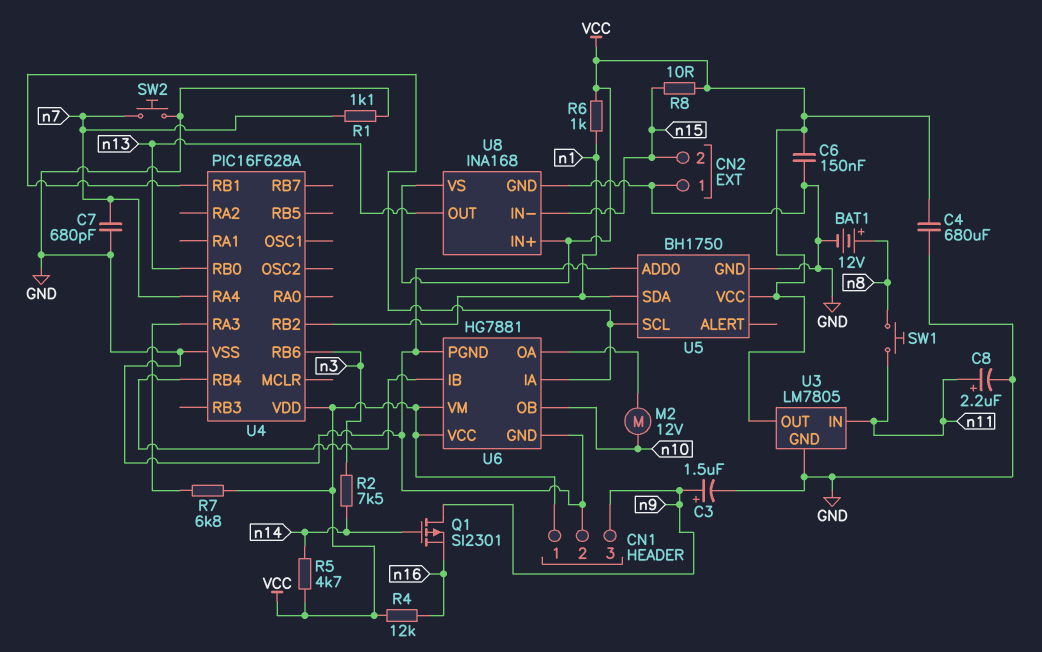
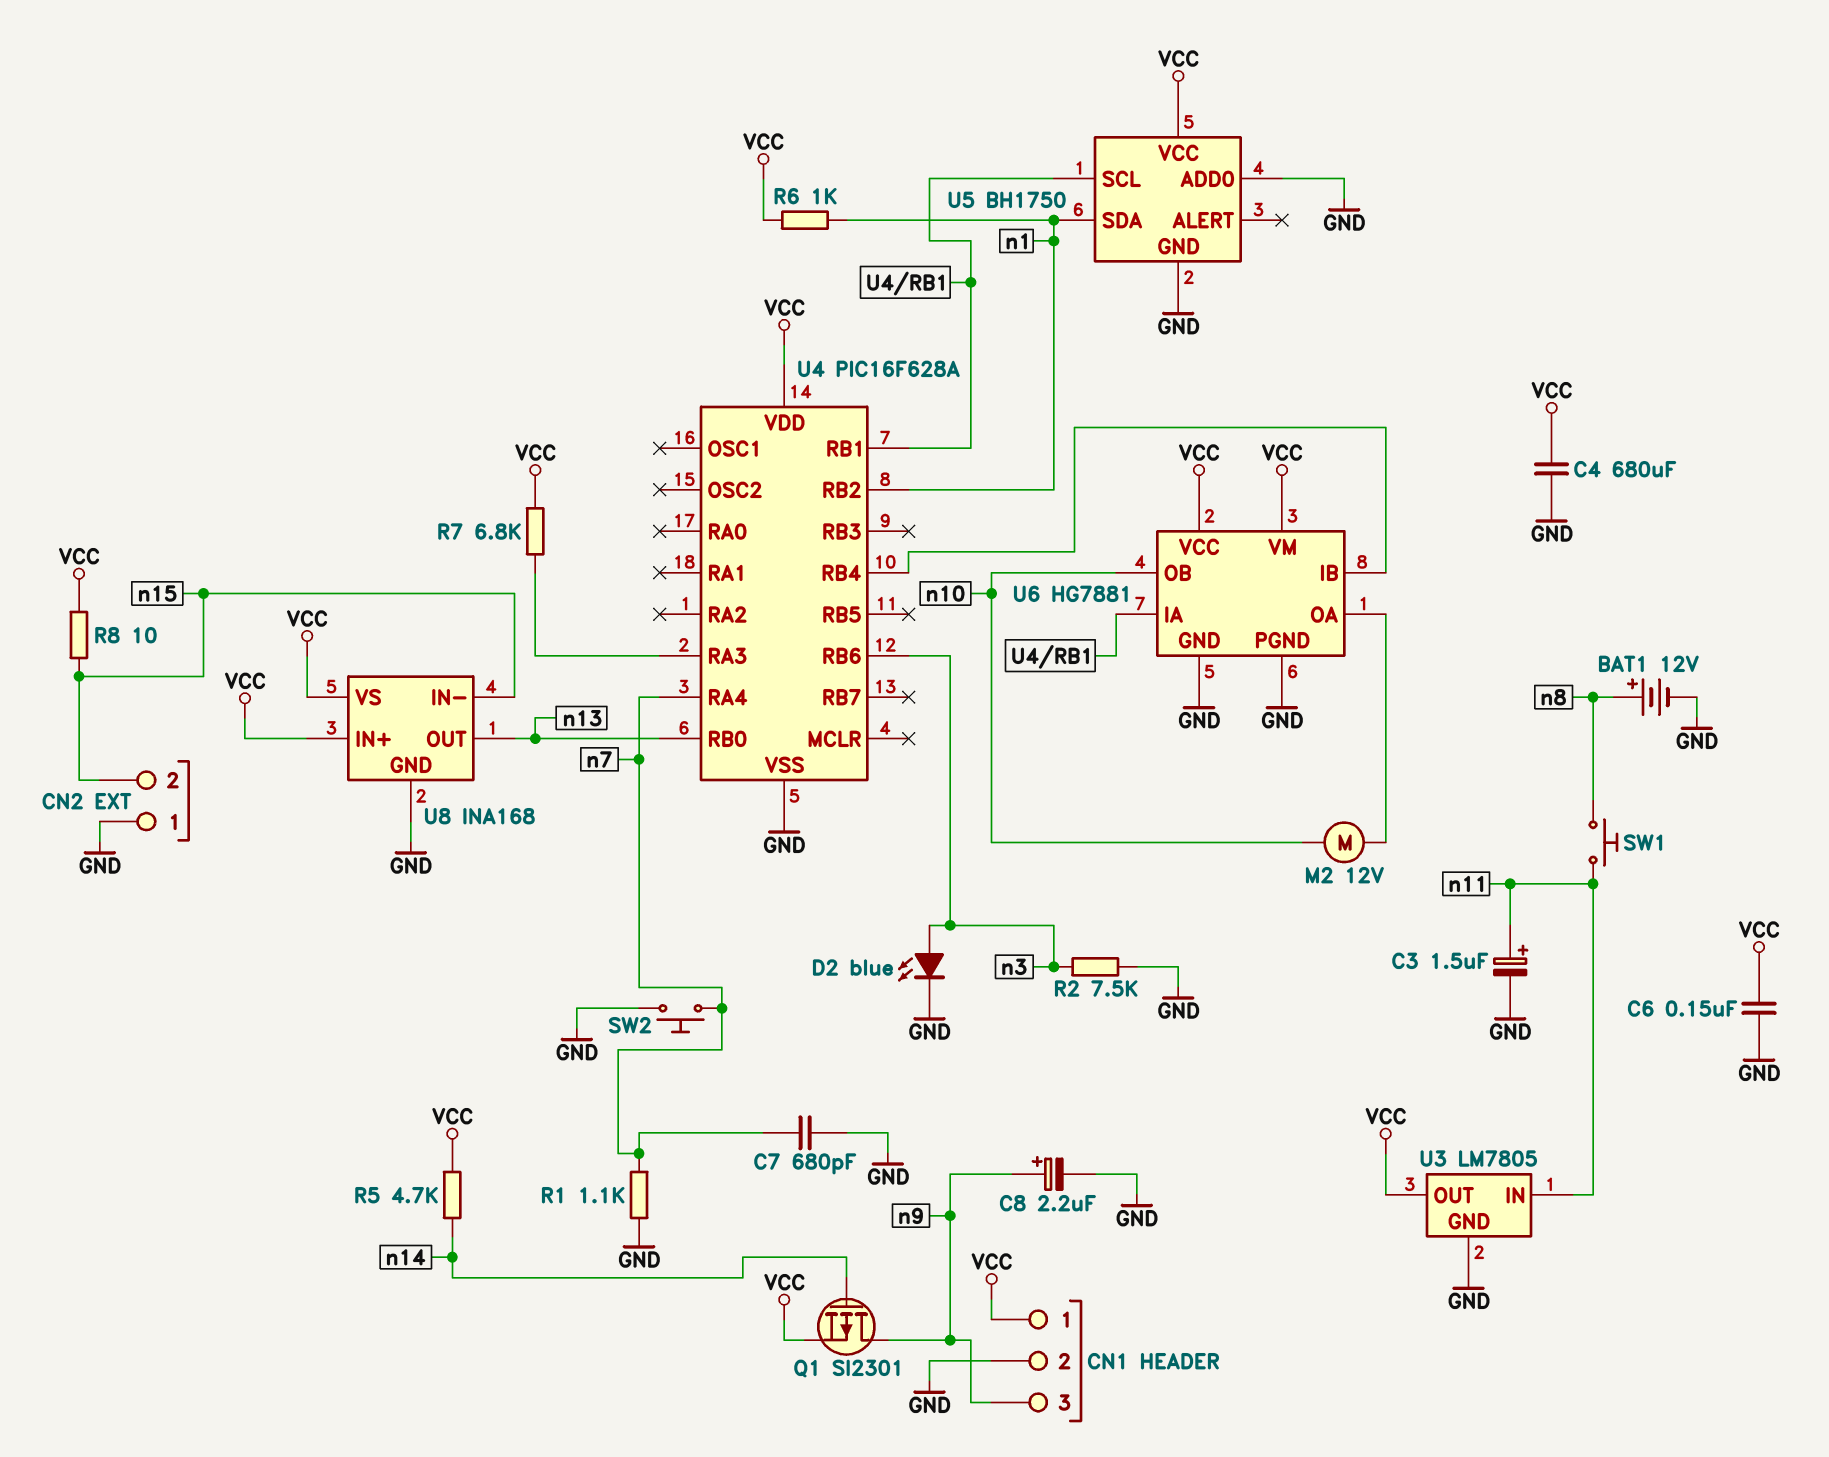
C3: 1.5uF (plus n9, minus GND) -> 1.5uF (plus n11, minus GND)
C8: 2.2uF (plus n11, minus GND) -> 2.2uF (plus n9, minus GND)
D2: none -> LED blue (A n3, K GND)
Q1: PMOS SI2301 (G n14, D n9, S n16) -> PMOS SI2301 (G n14, D n9, S VCC)
R2: 7.5k (n3, n14) -> 7.5k (GND, n3)
R4: 12k (VCC, n16) -> none

